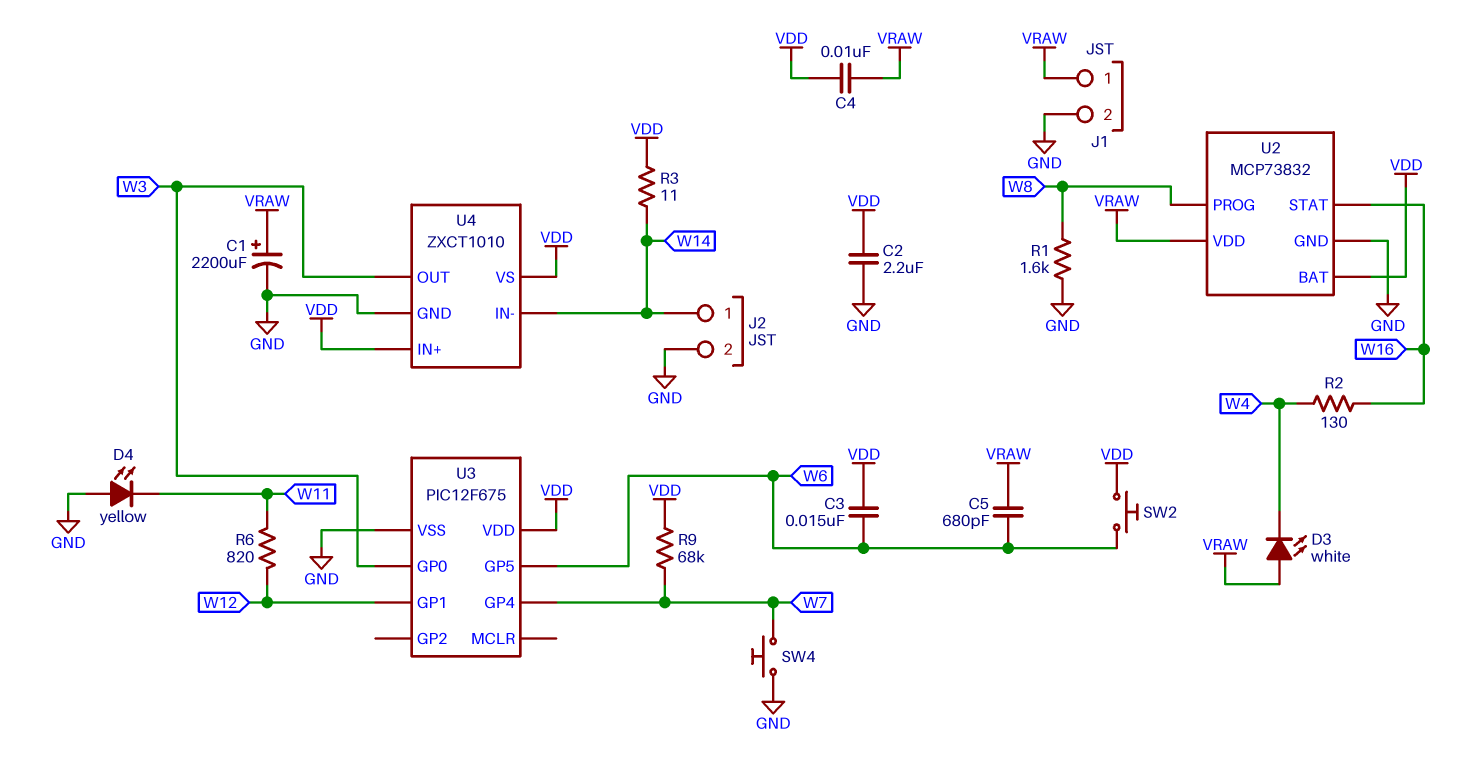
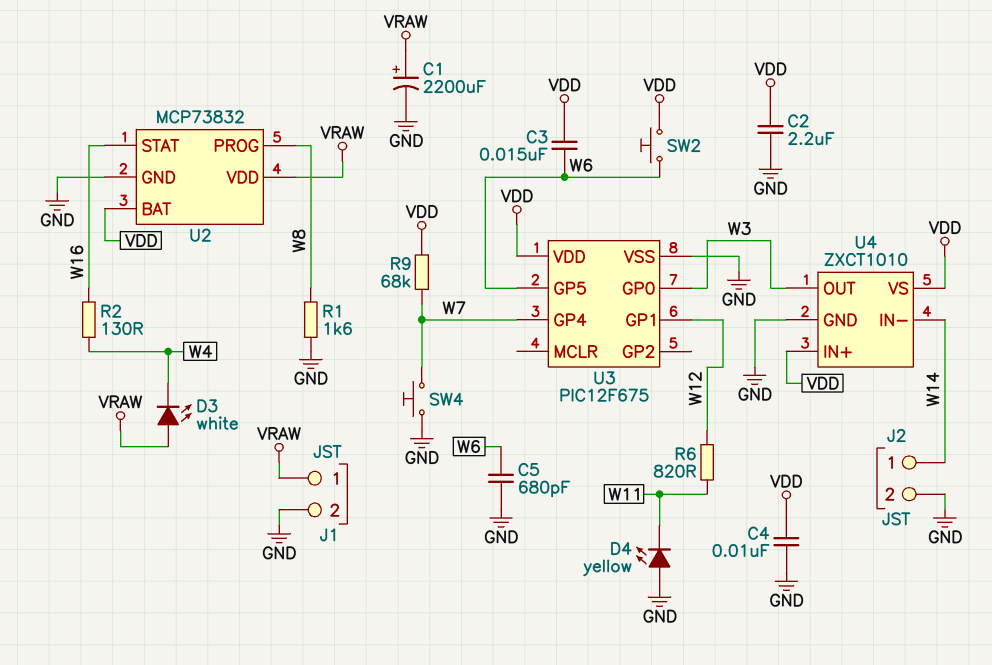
C4: 10nF (VDD, VRAW) -> 10nF (GND, VDD)
C5: 680pF (VRAW, W6) -> 680pF (GND, W6)
R3: 11 (VDD, W14) -> none

